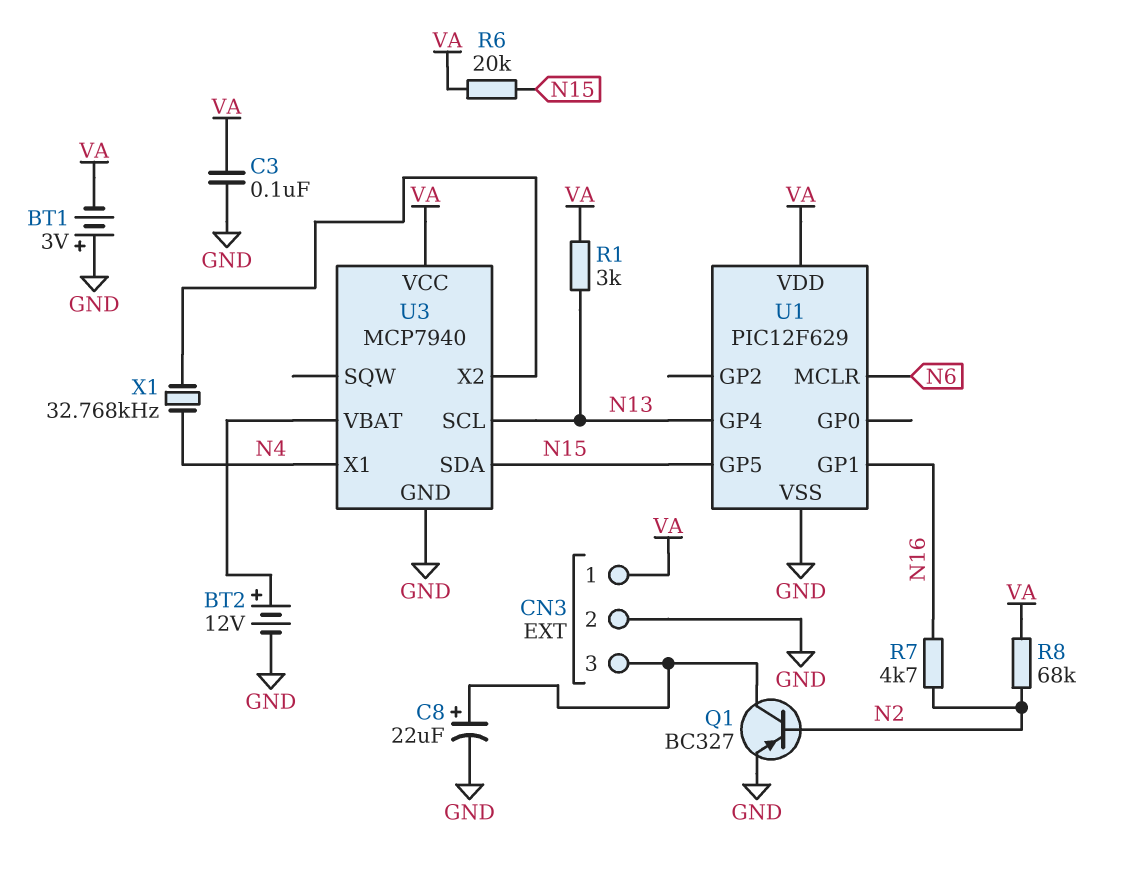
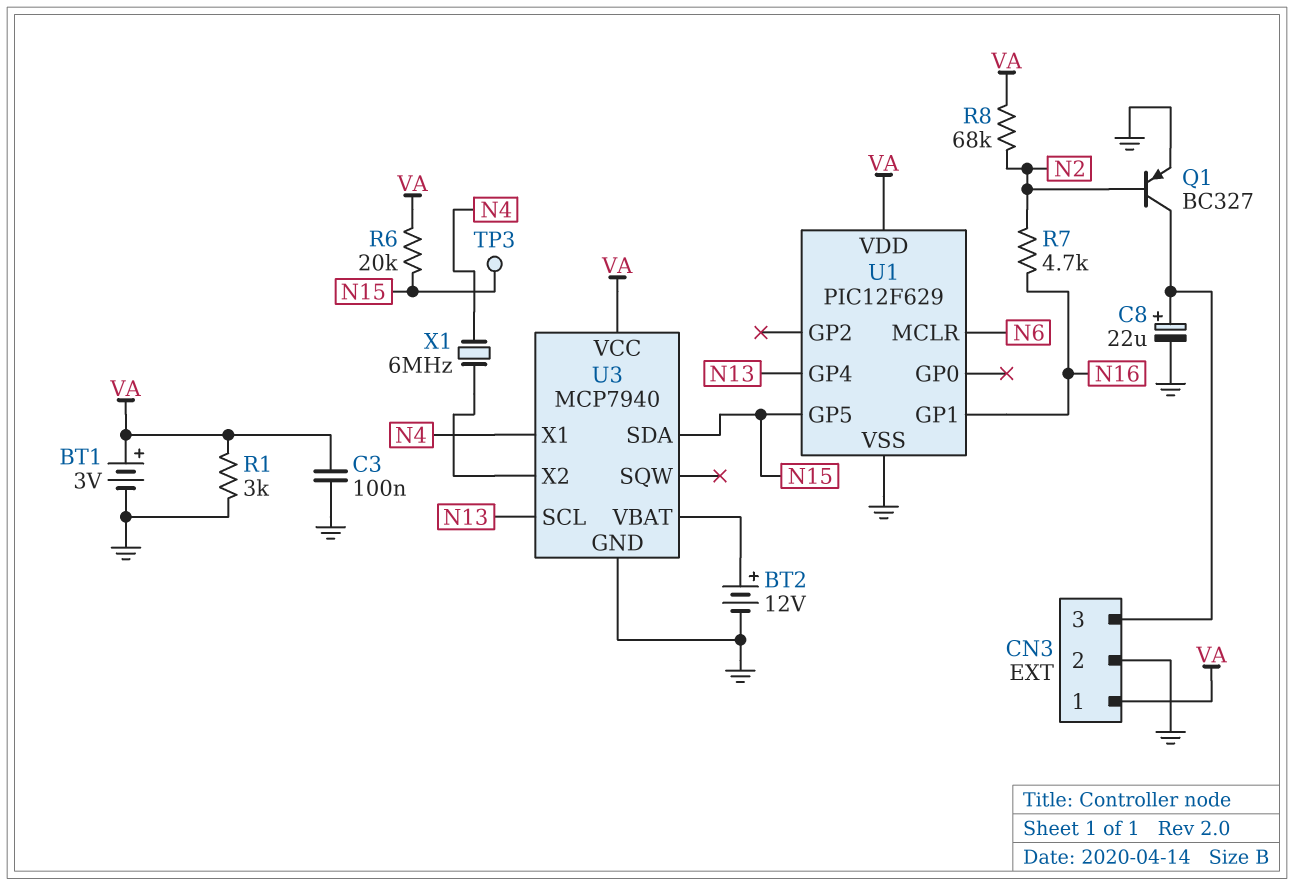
BT1: 3V (plus GND, minus VA) -> 3V (plus VA, minus GND)
R1: 3k (N13, VA) -> 3k (GND, VA)
TP3: none -> test point (N15)
X1: 32.768kHz (N4, U3/X2) -> 6MHz (N4, U3/X2)

